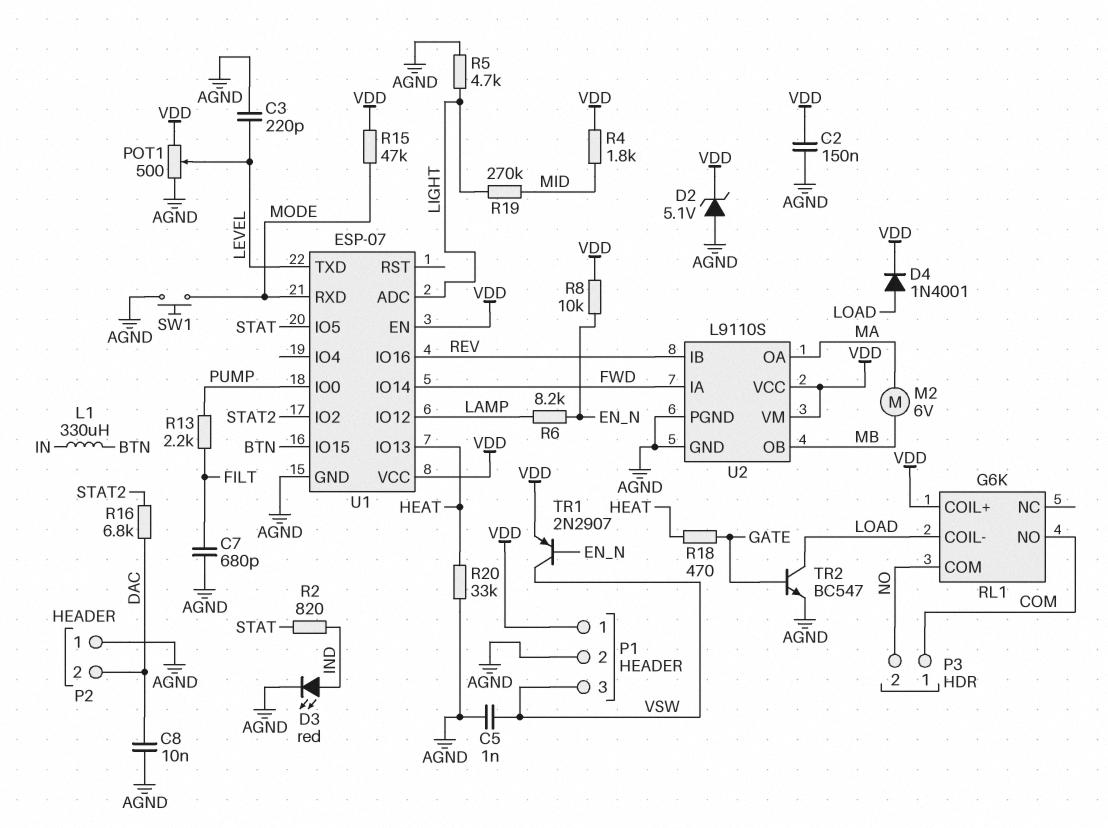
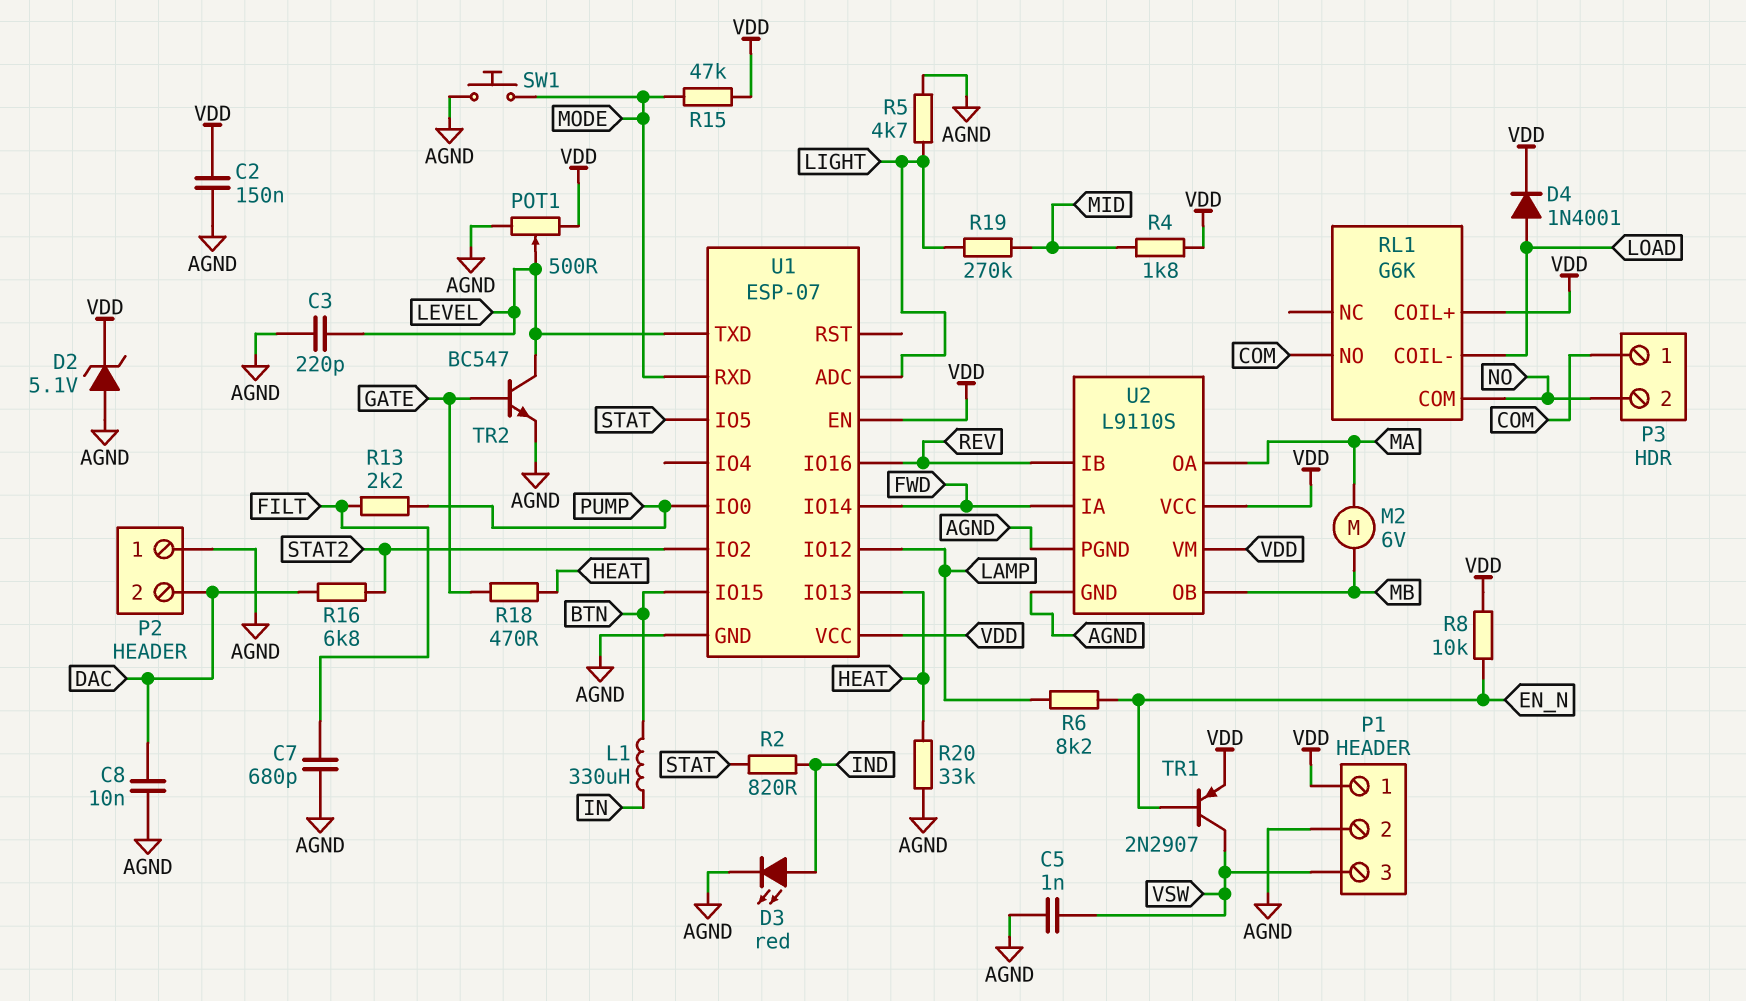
TR2: NPN BC547 (B GATE, C LOAD, E AGND) -> NPN BC547 (B GATE, C LEVEL, E AGND)

